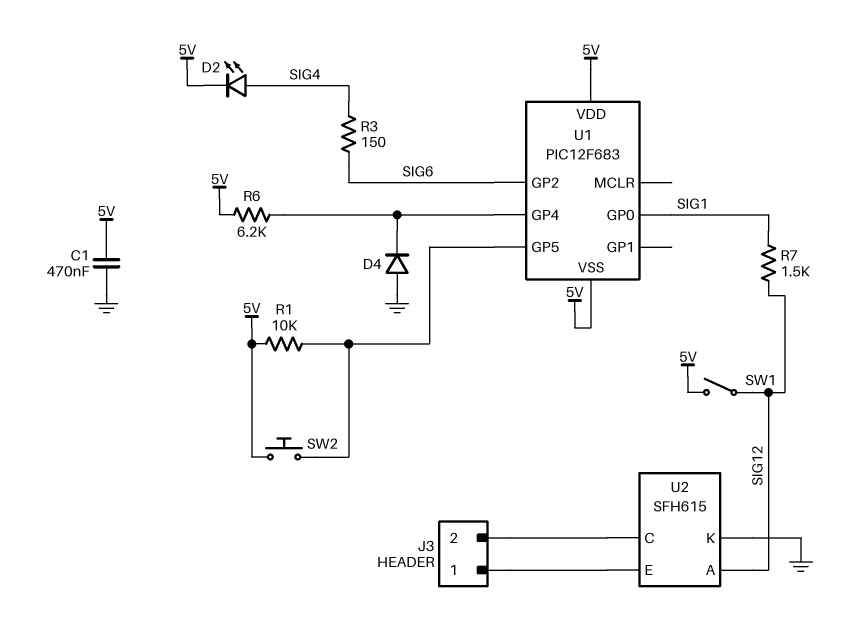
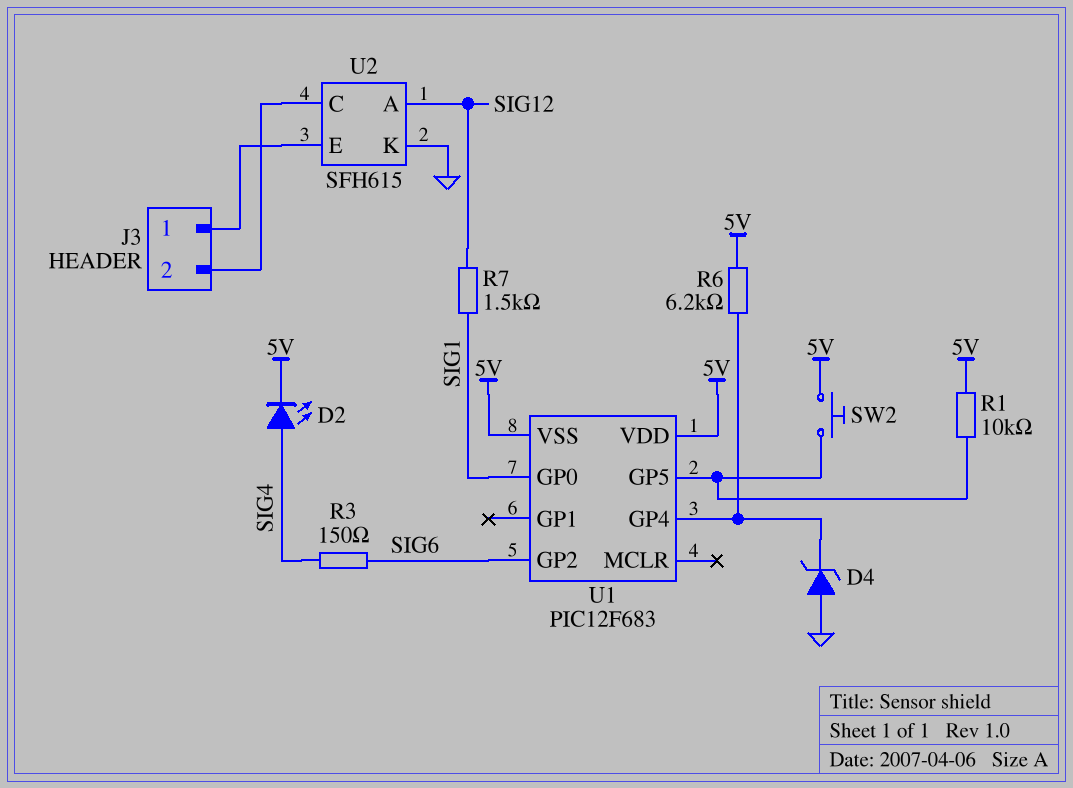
C1: 470nF (5V, GND) -> none
D4: diode (A GND, K U1/GP4) -> zener (A GND, K U1/GP4)
SW1: switch (5V, SIG12) -> none

